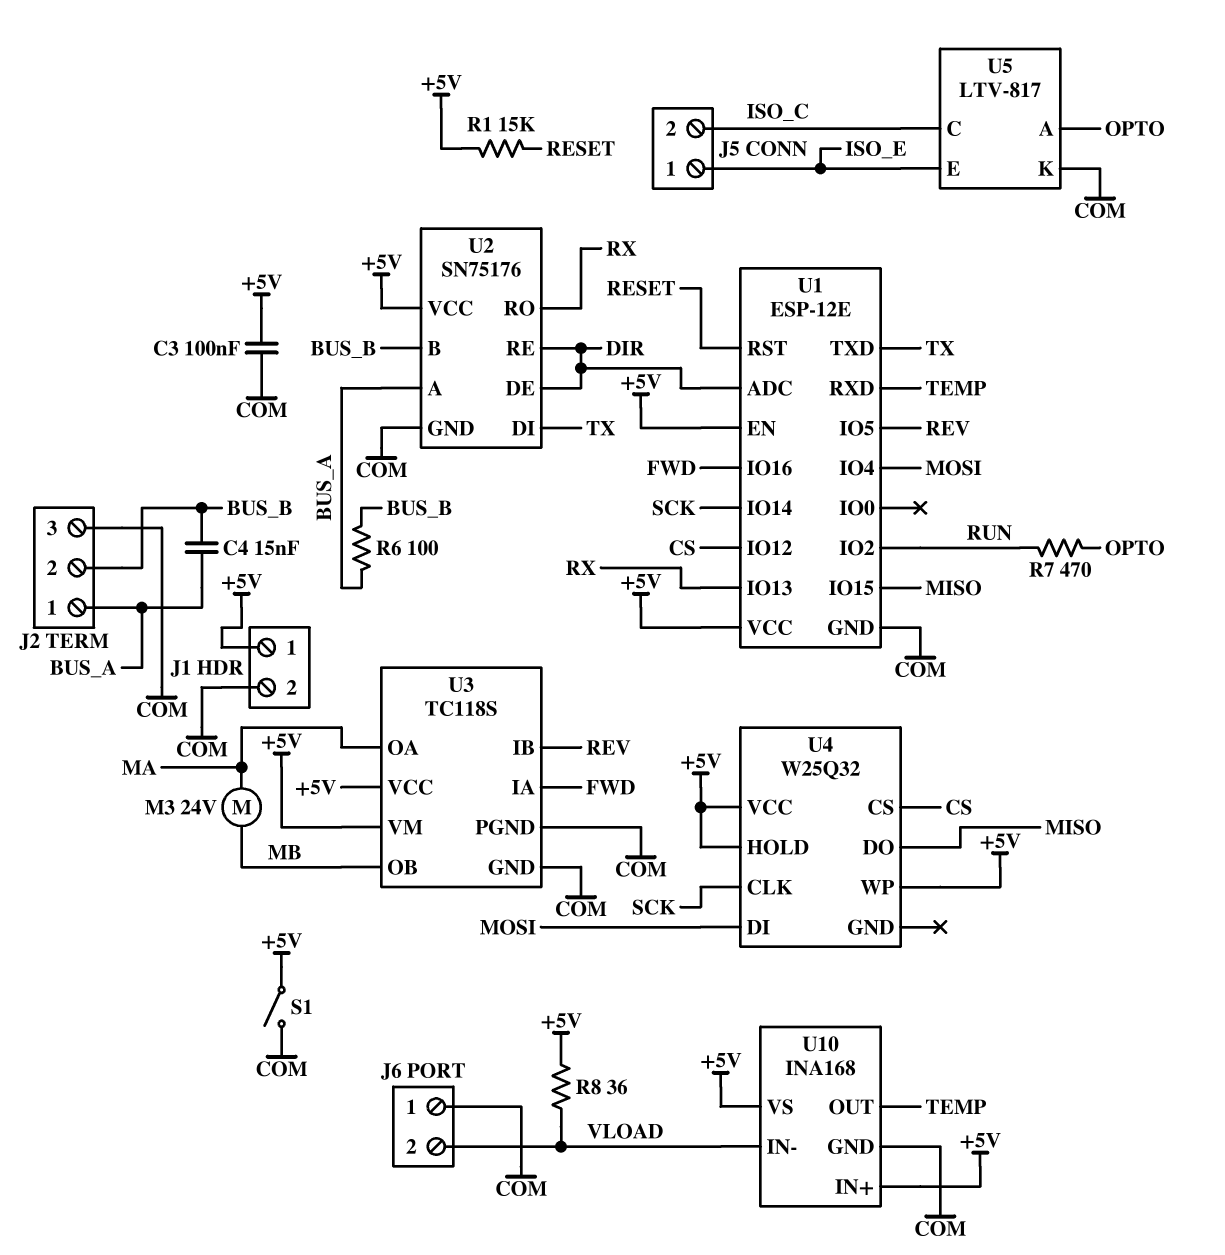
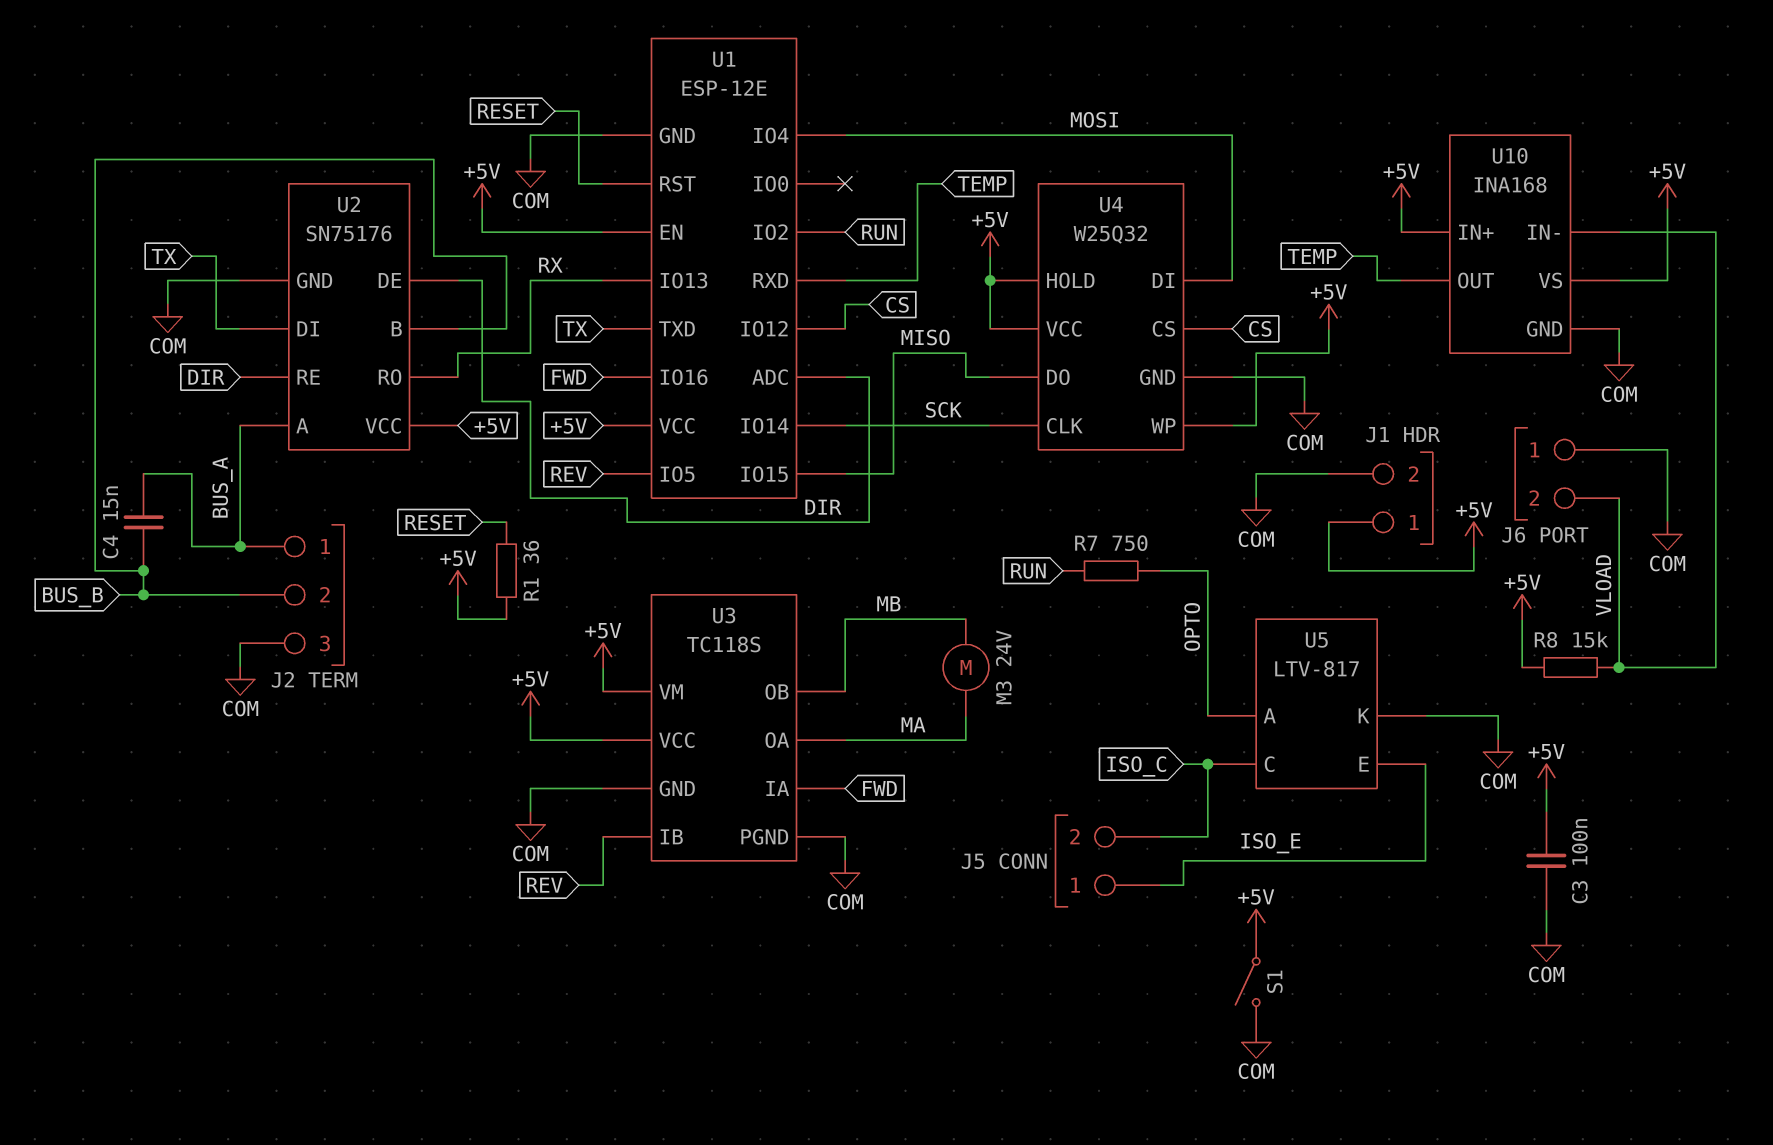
R1: 15k (+5V, RESET) -> 36 (+5V, RESET)
R6: 100 (BUS_A, BUS_B) -> none
R7: 470 (OPTO, RUN) -> 750 (OPTO, RUN)
R8: 36 (+5V, VLOAD) -> 15k (+5V, VLOAD)
U4 pin GND: none -> COM

